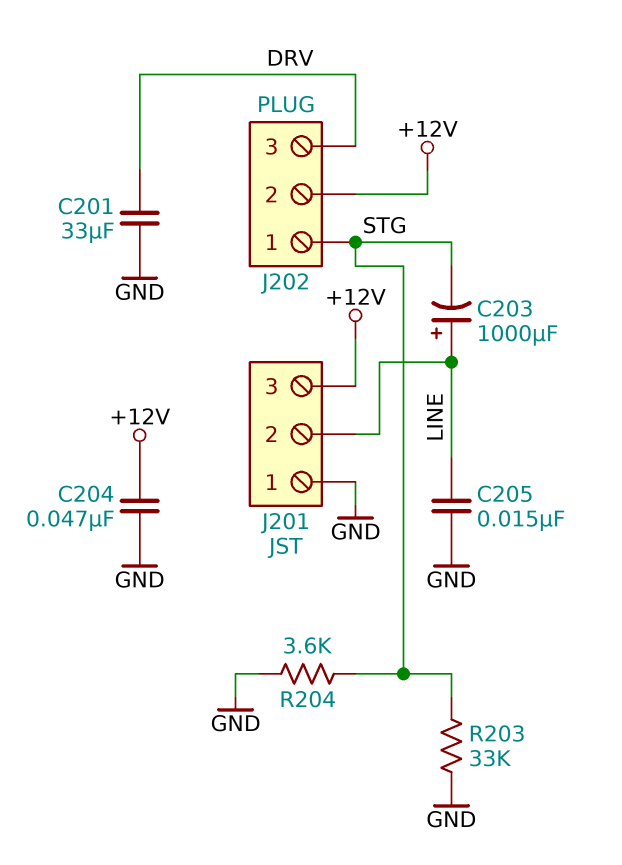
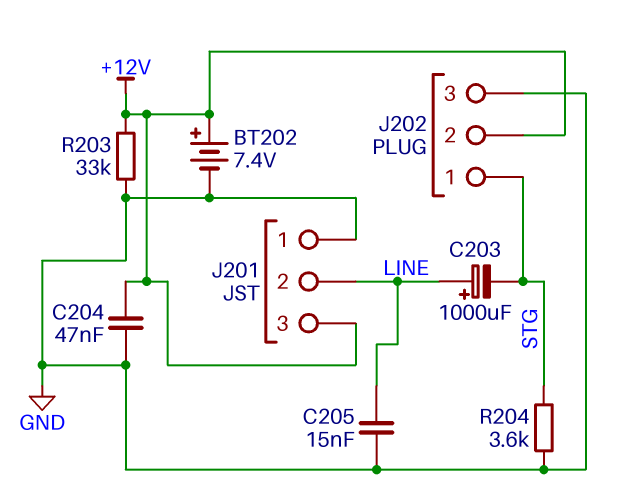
BT202: none -> 7.4V (plus +12V, minus GND)
C201: 33uF (DRV, GND) -> none
J202 pin 3: DRV -> GND
R203: 33k (GND, STG) -> 33k (+12V, GND)

